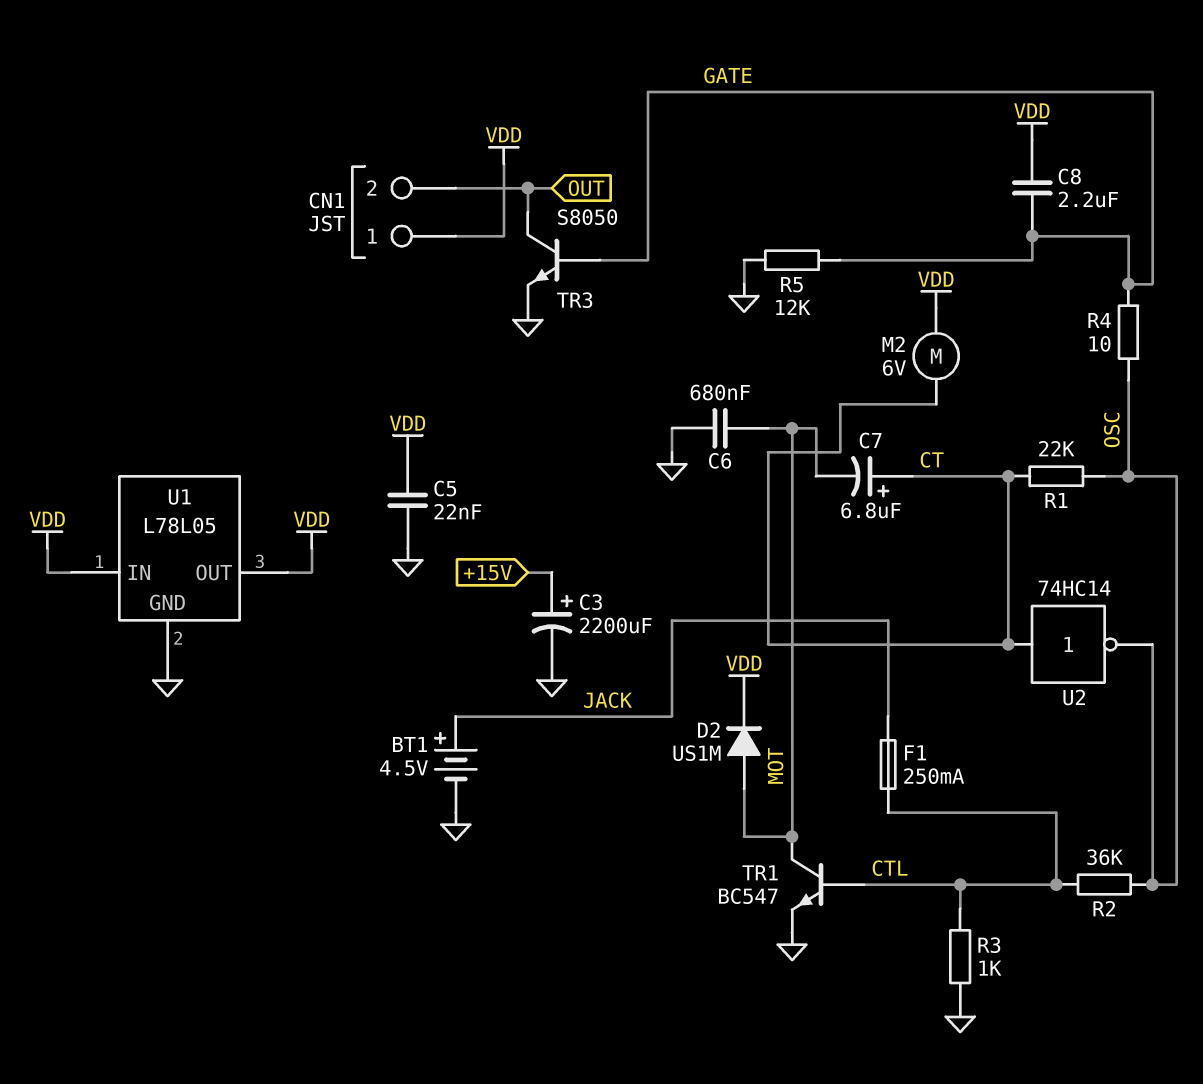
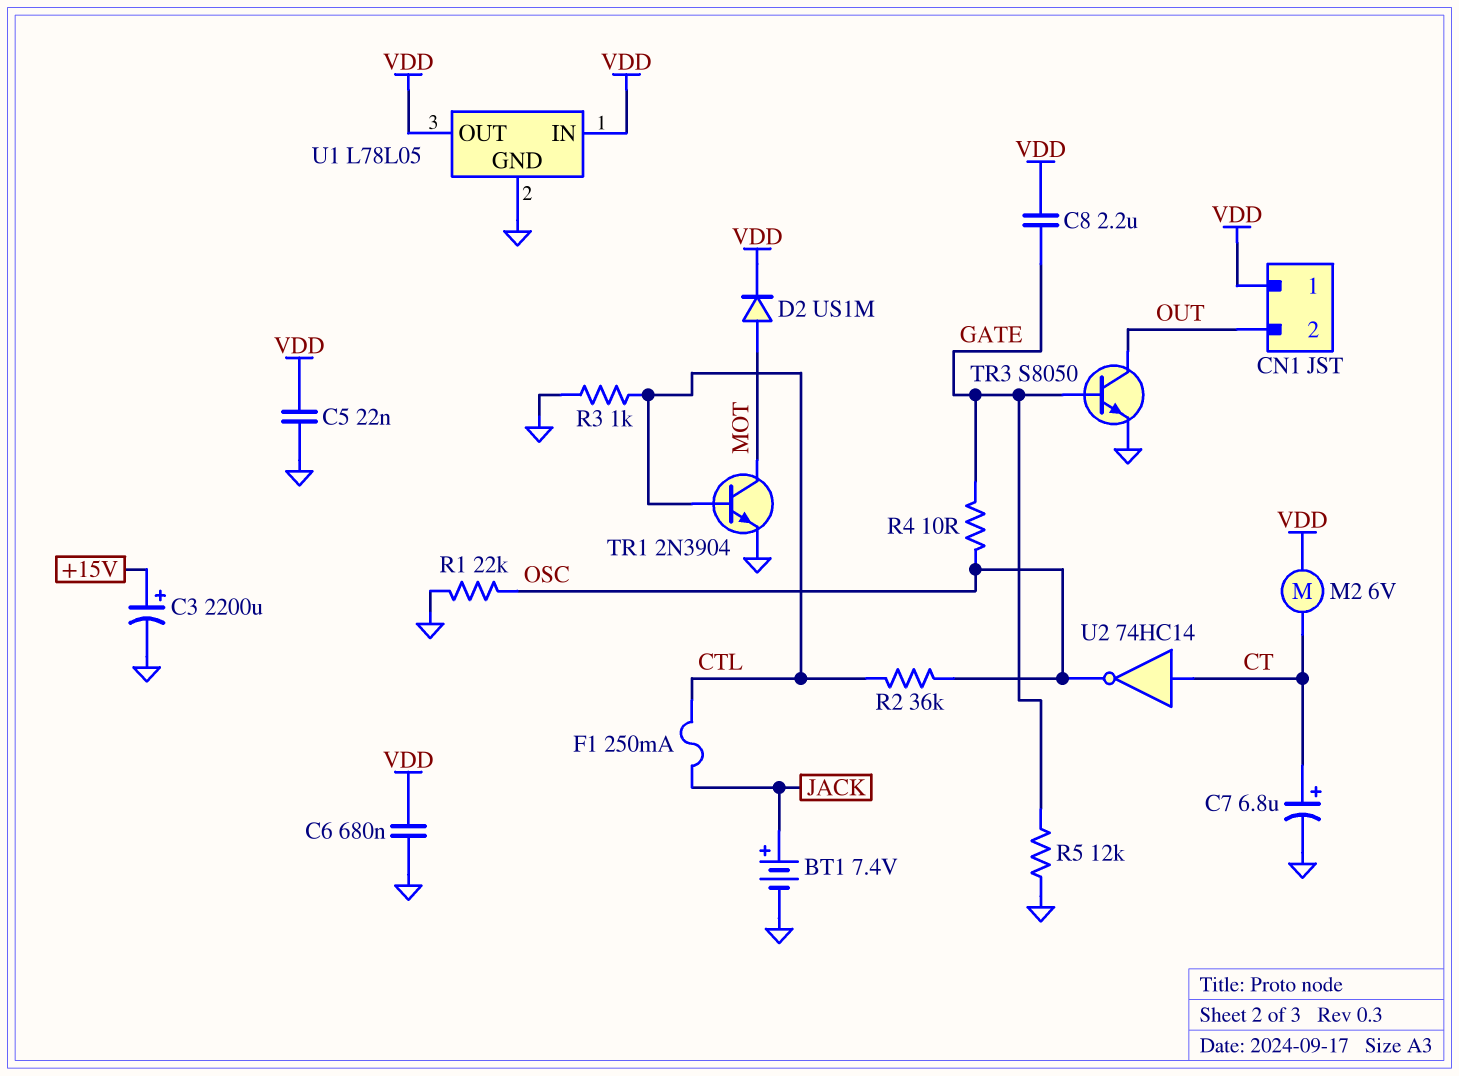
BT1: 4.5V (plus JACK, minus GND) -> 7.4V (plus JACK, minus GND)
C6: 680nF (GND, MOT) -> 680nF (GND, VDD)
C7: 6.8uF (plus CT, minus MOT) -> 6.8uF (plus CT, minus GND)
R1: 22k (CT, OSC) -> 22k (GND, OSC)
TR1: NPN BC547 (B CTL, C MOT, E GND) -> NPN 2N3904 (B CTL, C MOT, E GND)

